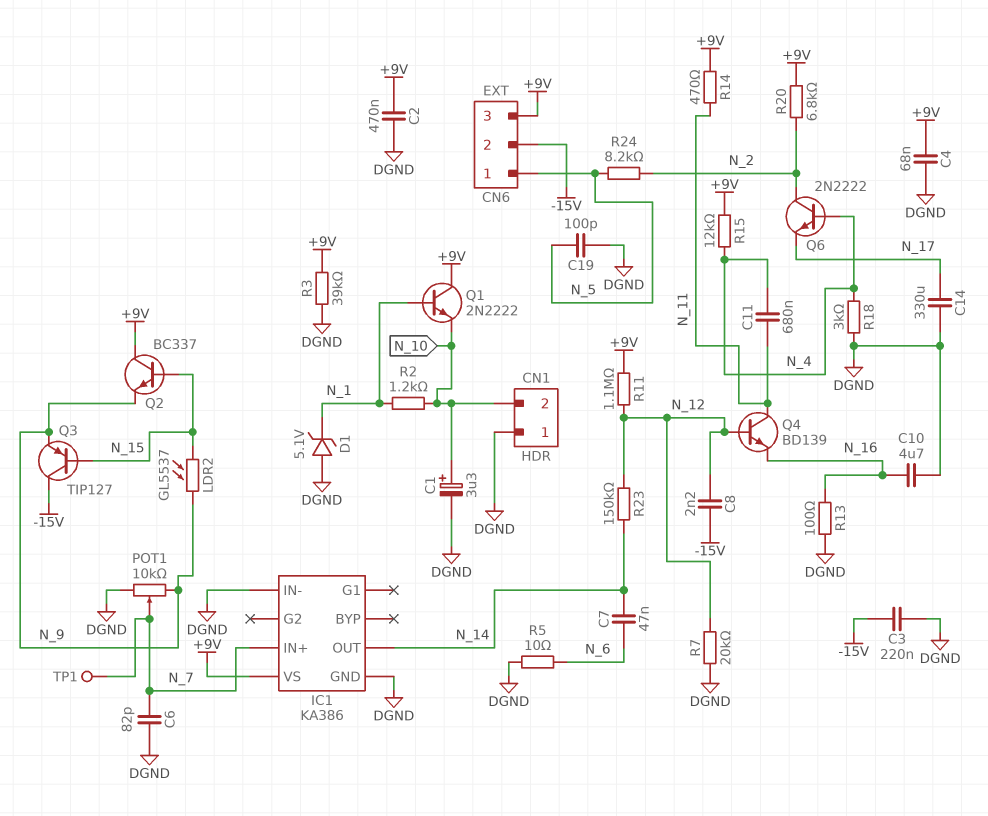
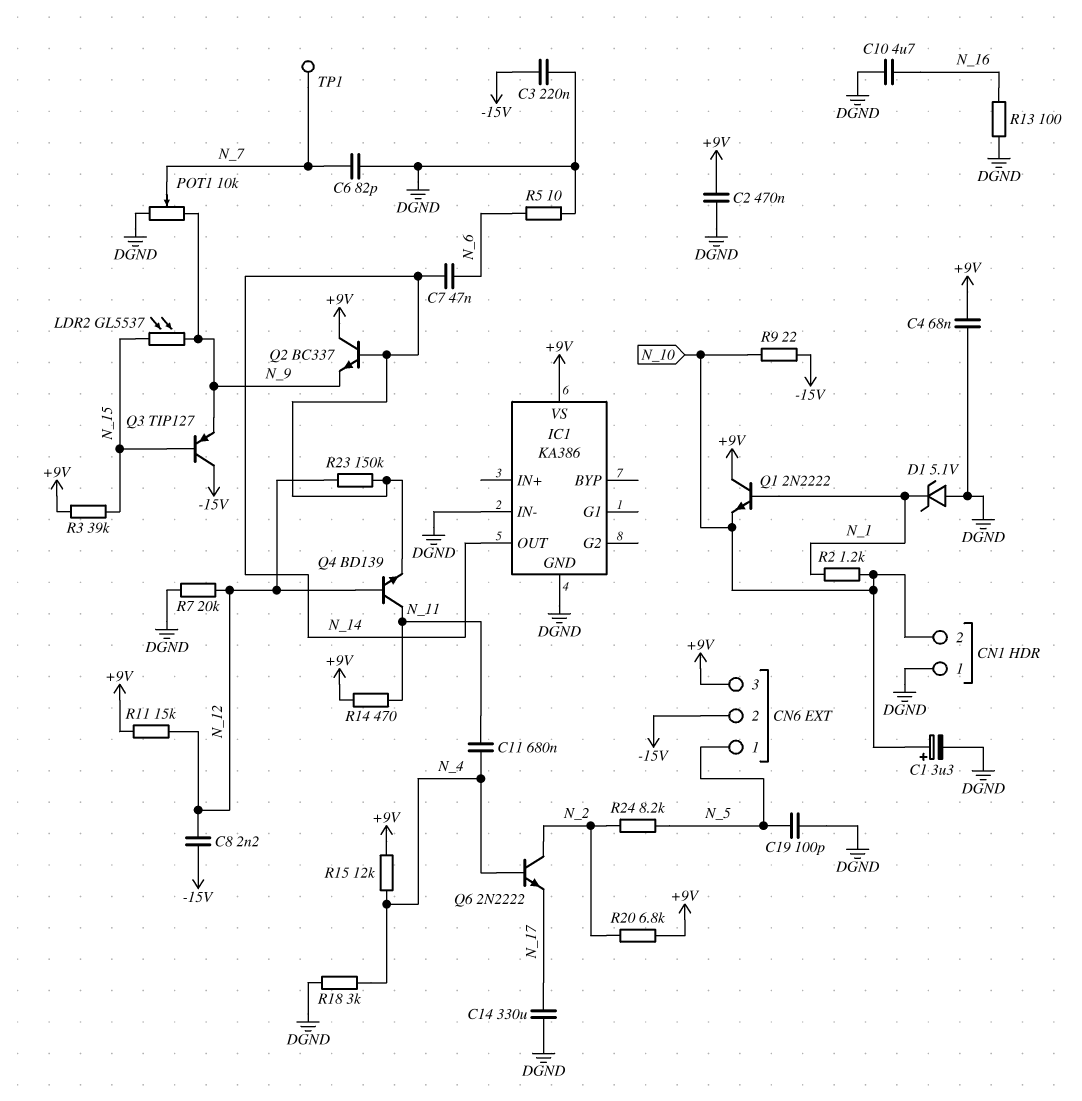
IC1 pin IN+: N_7 -> none
Q2: NPN BC337 (B N_15, C +9V, E N_9) -> NPN BC337 (B N_14, C +9V, E N_9)
Q4: NPN BD139 (B N_12, C N_11, E N_16) -> NPN BD139 (B N_12, C N_11, E N_14)
R3: 39k (+9V, DGND) -> 39k (+9V, N_15)
R9: none -> 22 (-15V, N_10)
R11: 1.1M (+9V, N_12) -> 15k (+9V, N_12)

